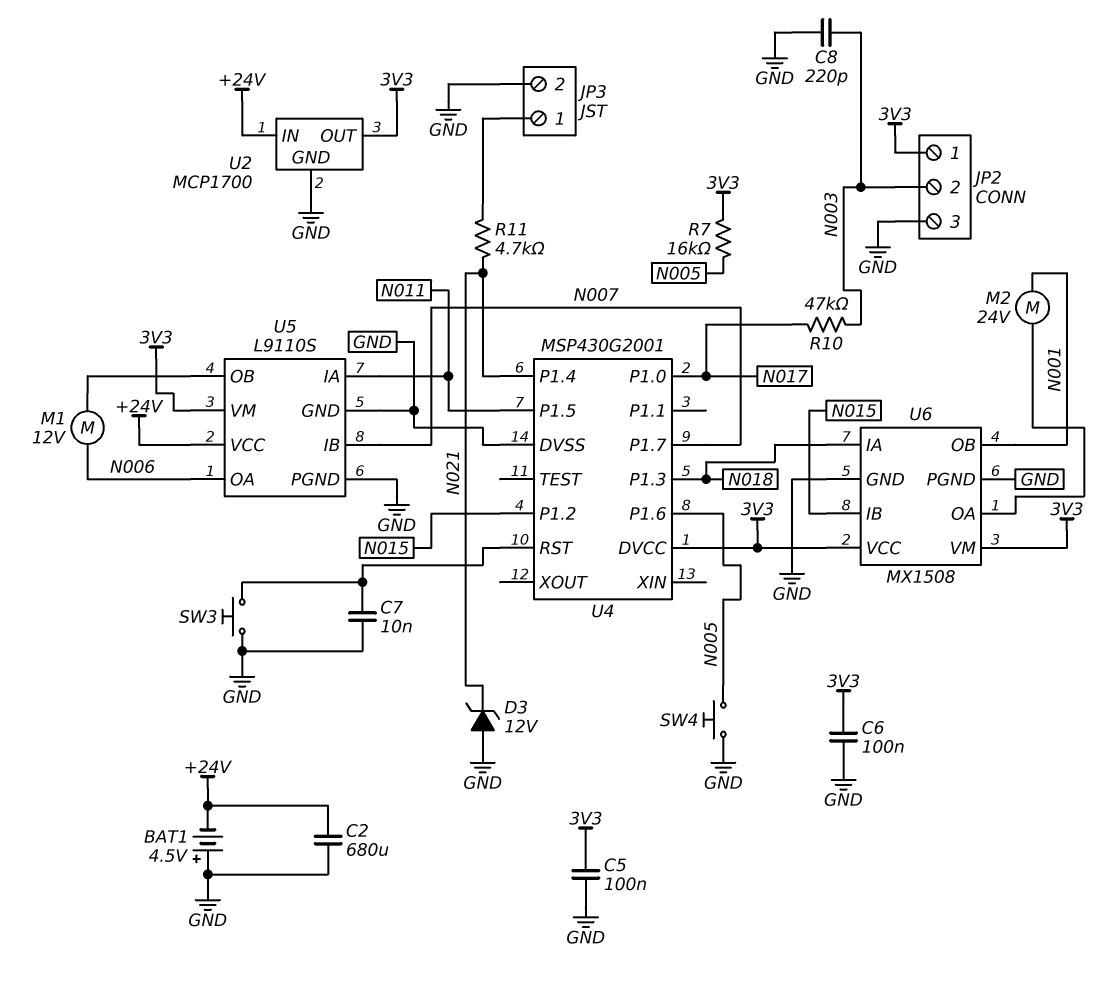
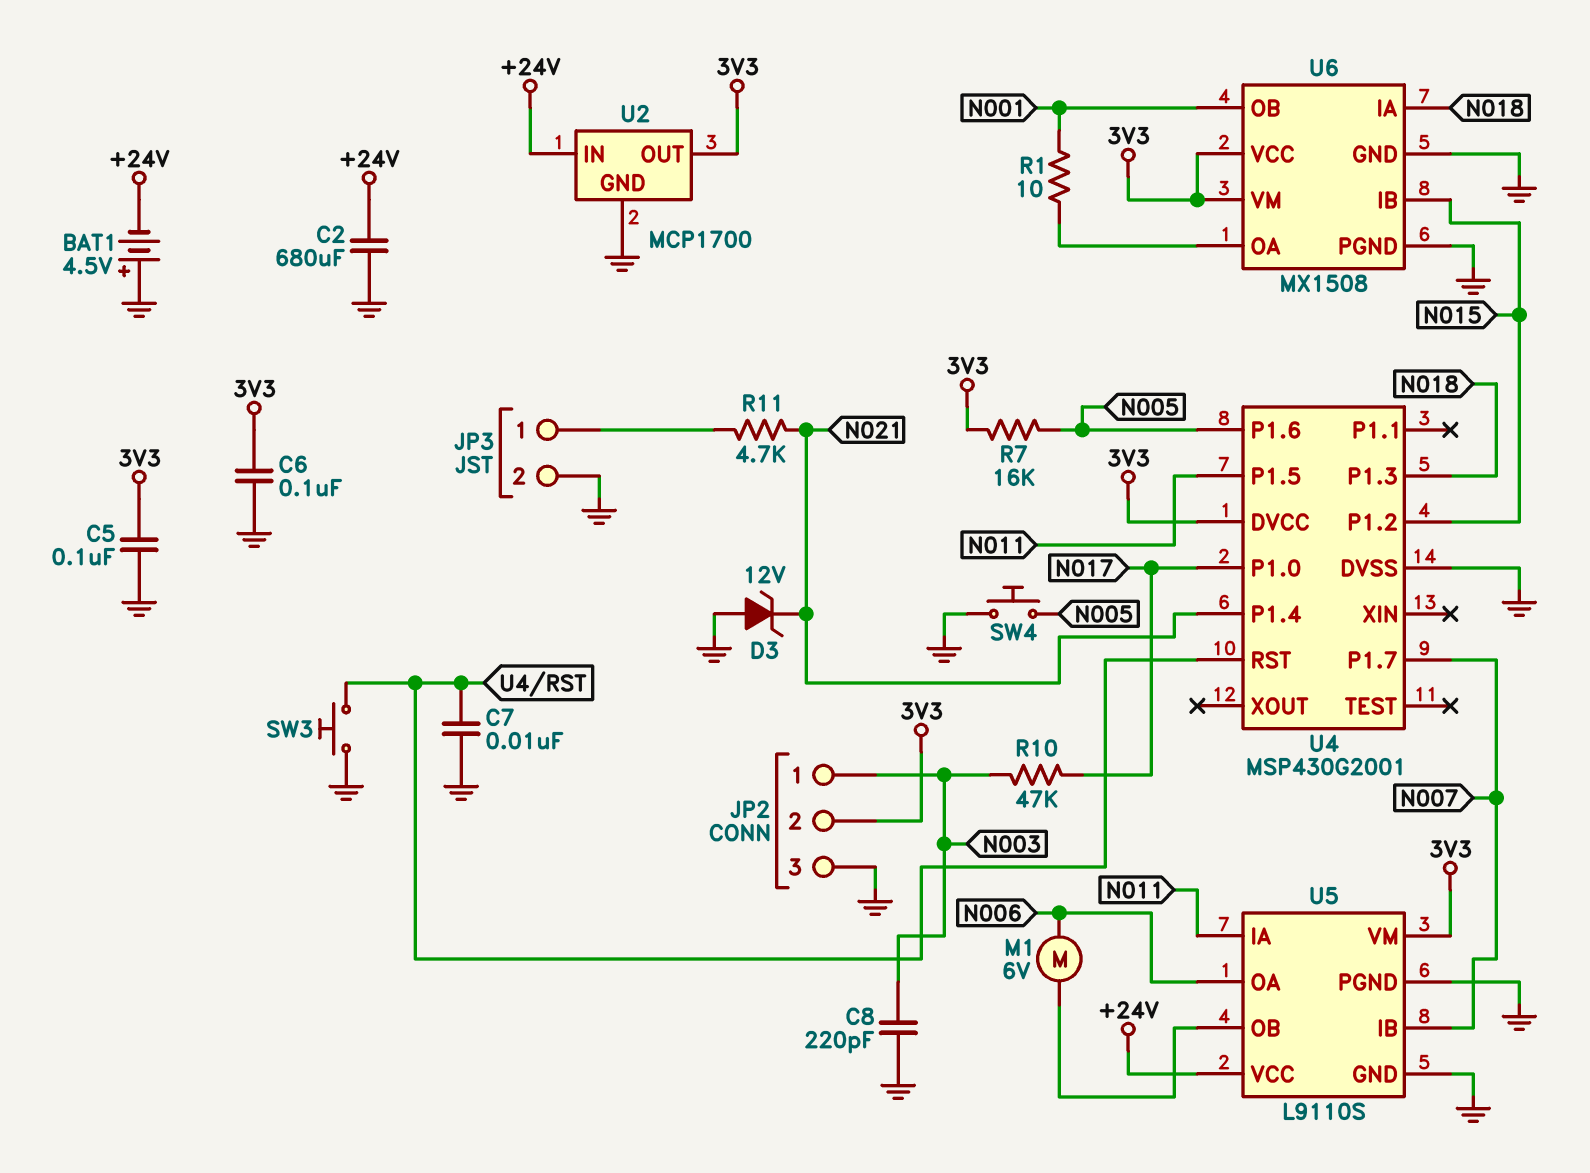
JP2 pin 1: 3V3 -> N003
JP2 pin 2: N003 -> 3V3
M1: motor 12V (N006, U5/OB) -> motor 6V (N006, U5/OB)
M2: motor 24V (N001, U6/OA) -> none
R1: none -> 10 (N001, U6/OA)

